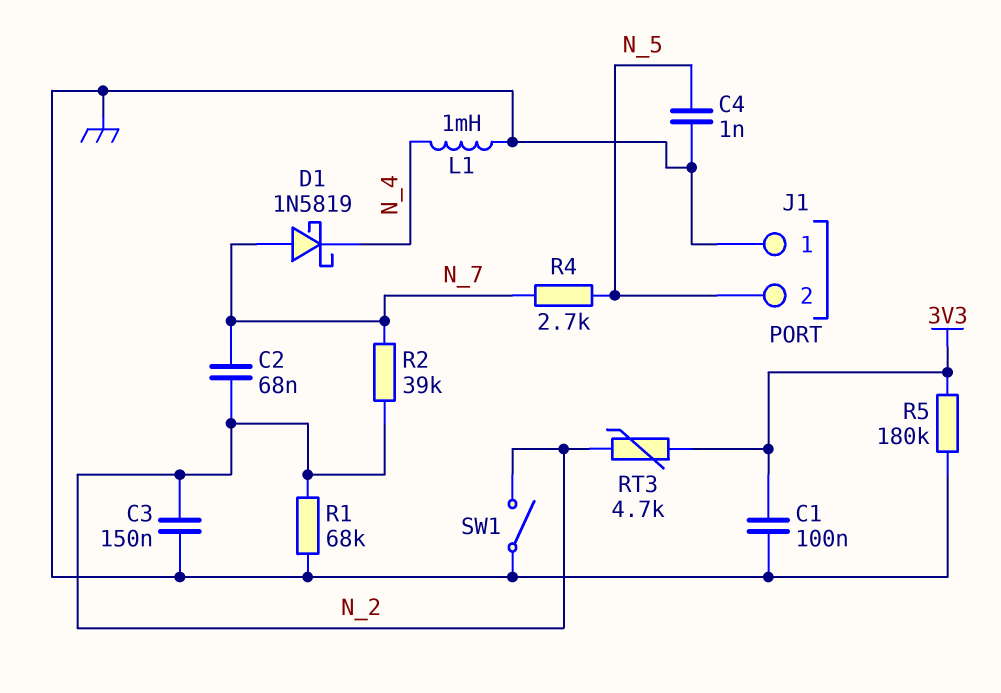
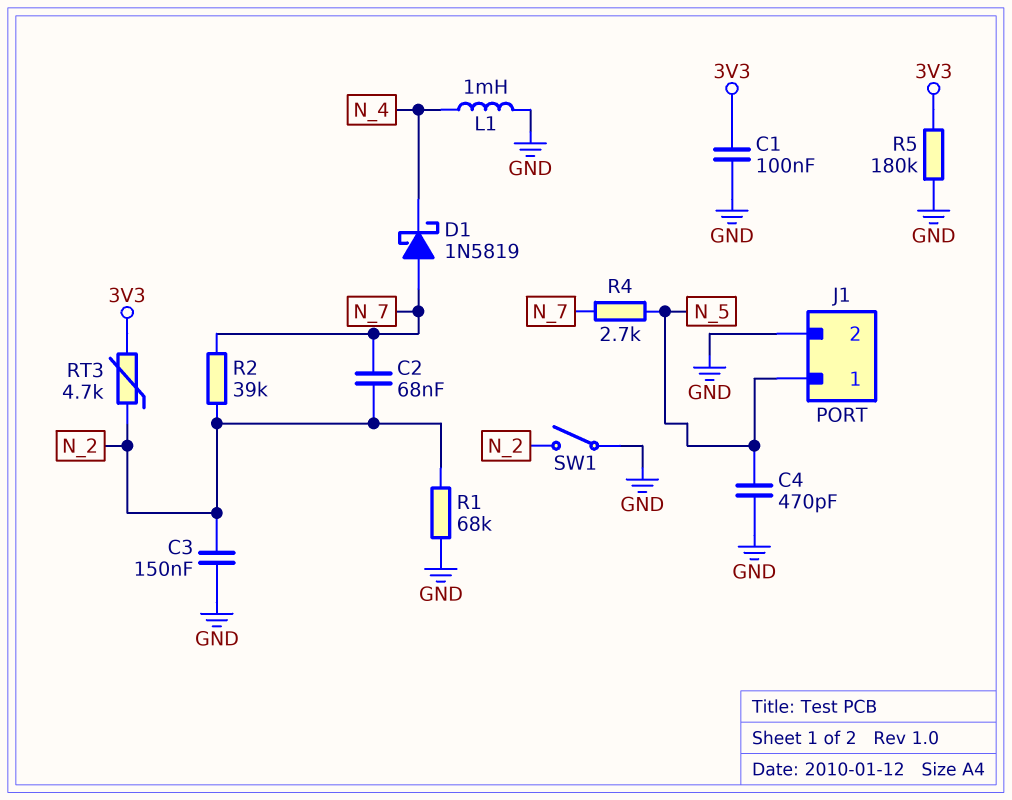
C4: 1nF (GND, N_5) -> 470pF (GND, N_5)
J1 pin 1: GND -> N_5
J1 pin 2: N_5 -> GND

